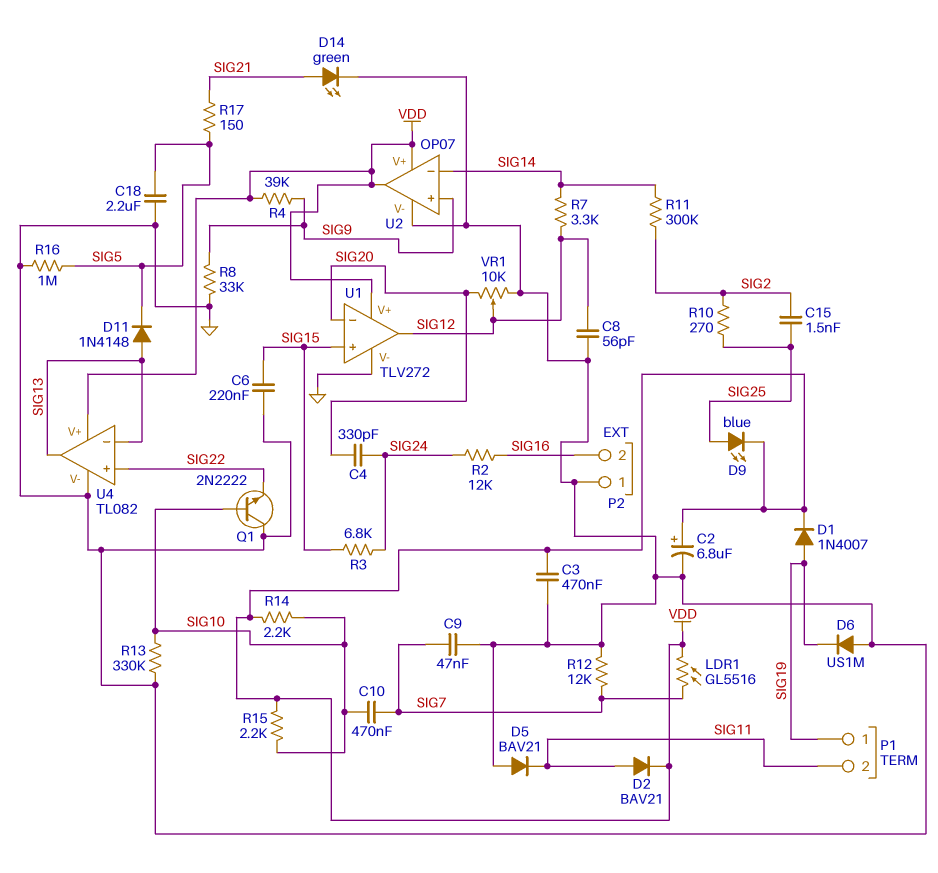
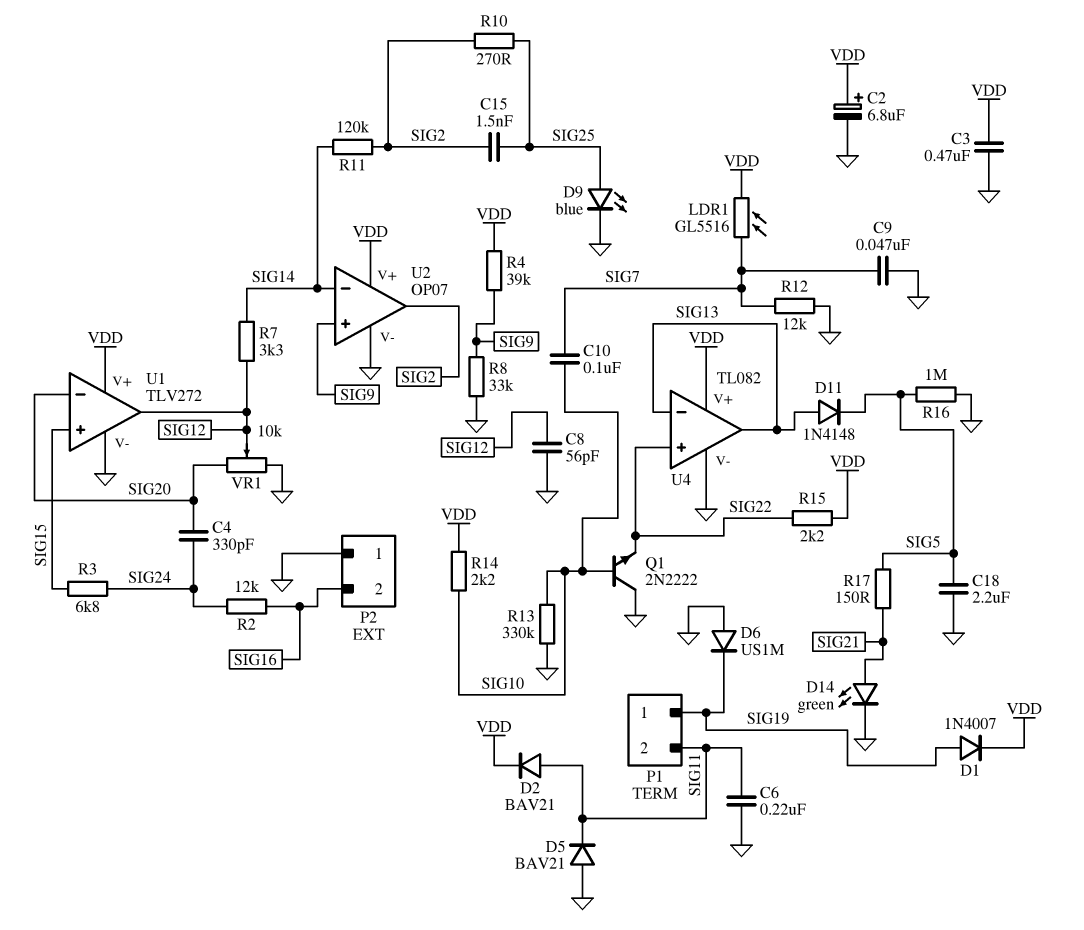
C6: 220nF (GND, SIG15) -> 220nF (GND, SIG11)
C10: 470nF (SIG7, SIG10) -> 100nF (SIG7, SIG10)
D9: LED blue (A SIG25, K VDD) -> LED blue (A SIG25, K GND)
R11: 300k (SIG2, SIG14) -> 120k (SIG2, SIG14)
R15: 2.2k (SIG10, VDD) -> 2.2k (SIG22, VDD)
U2 pin out: VDD -> SIG2

